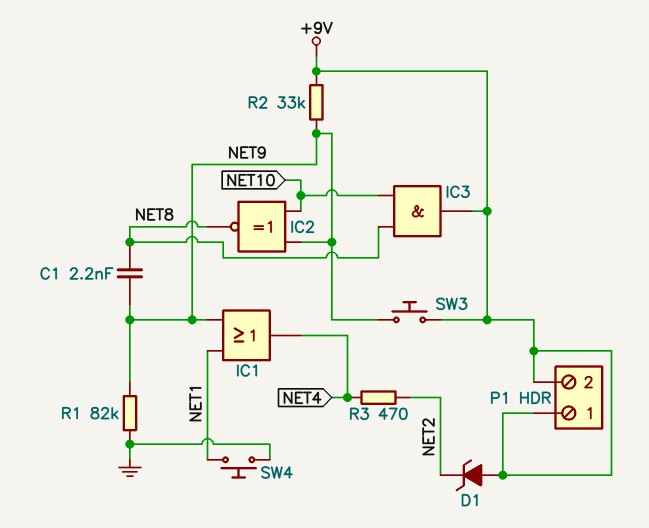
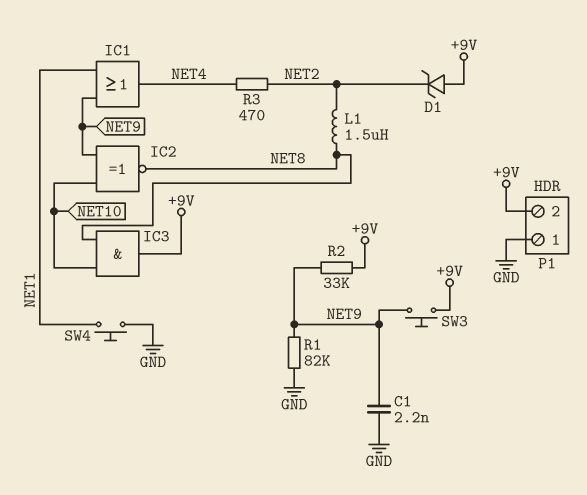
C1: 2.2nF (NET8, NET9) -> 2.2nF (GND, NET9)
L1: none -> 1.5uH (NET2, NET8)
P1 pin 1: +9V -> GND

